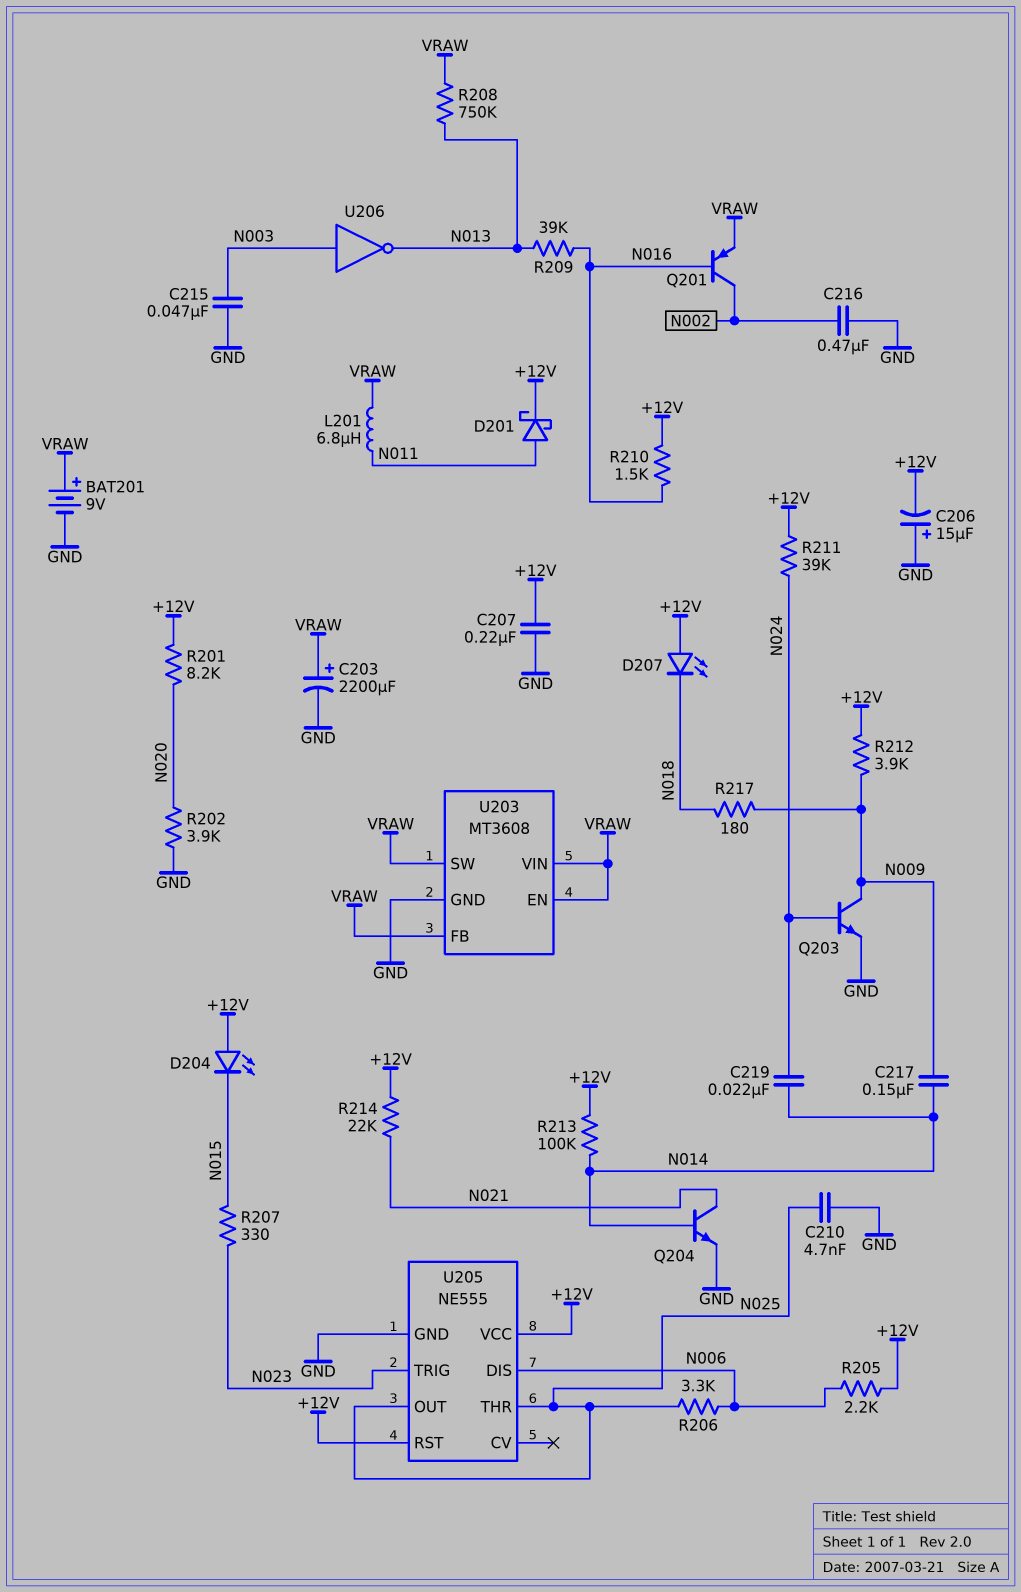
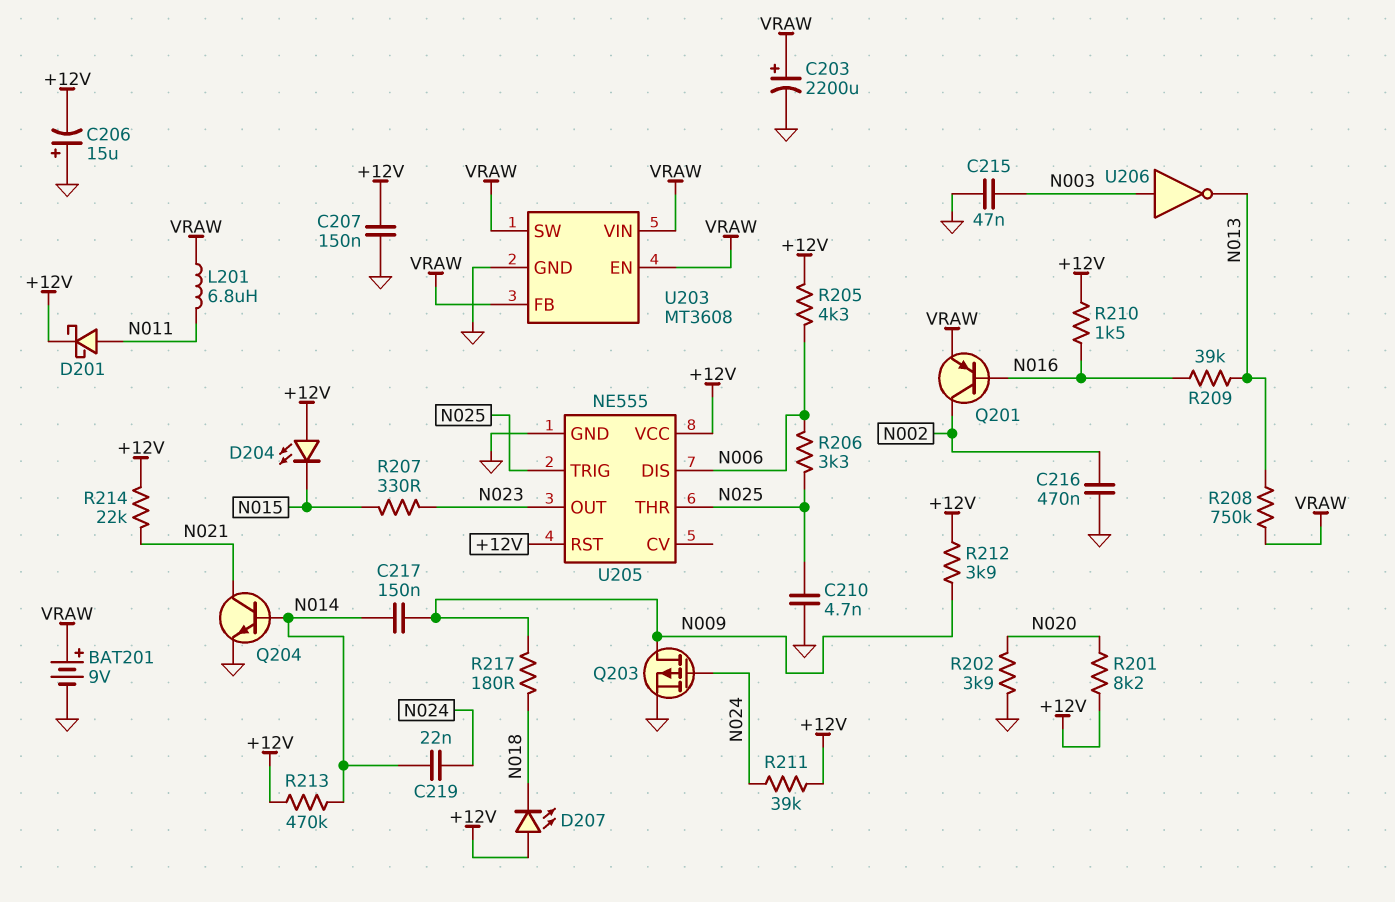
C207: 220nF (+12V, GND) -> 150nF (+12V, GND)
Q203: NPN (B N024, C N009, E GND) -> PMOS (G N024, D N009, S GND)
R205: 2.2k (+12V, N006) -> 4.3k (+12V, N006)
R213: 100k (+12V, N014) -> 470k (+12V, N014)
U205 pin OUT: N025 -> N023
U205 pin TRIG: N023 -> N025

